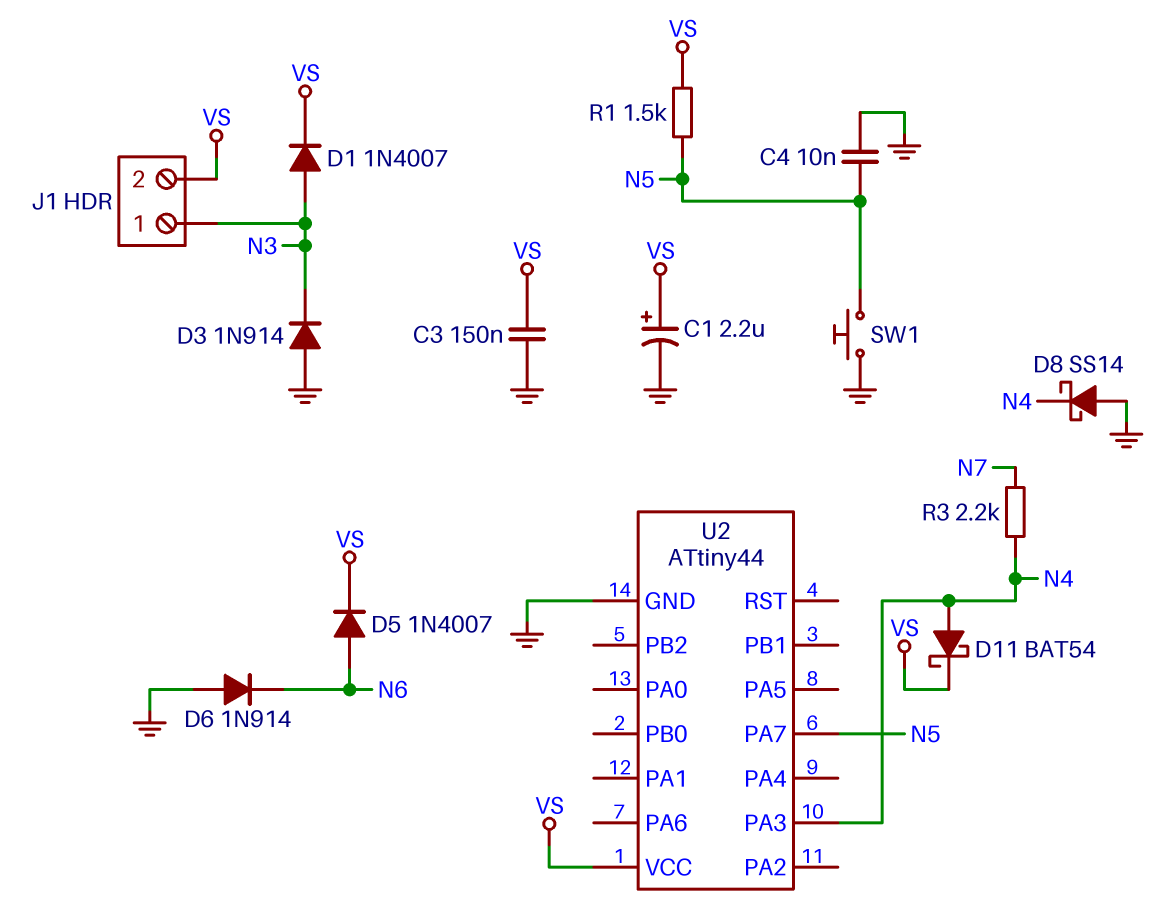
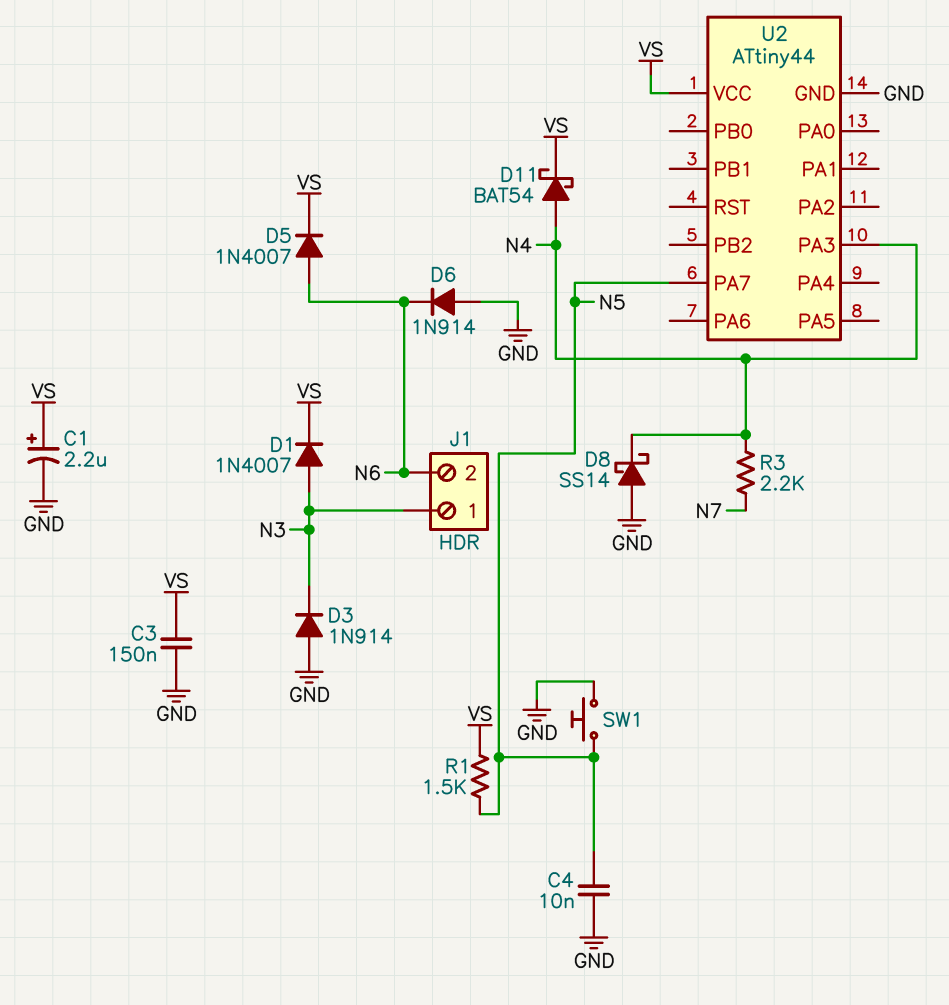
J1 pin 2: VS -> N6

